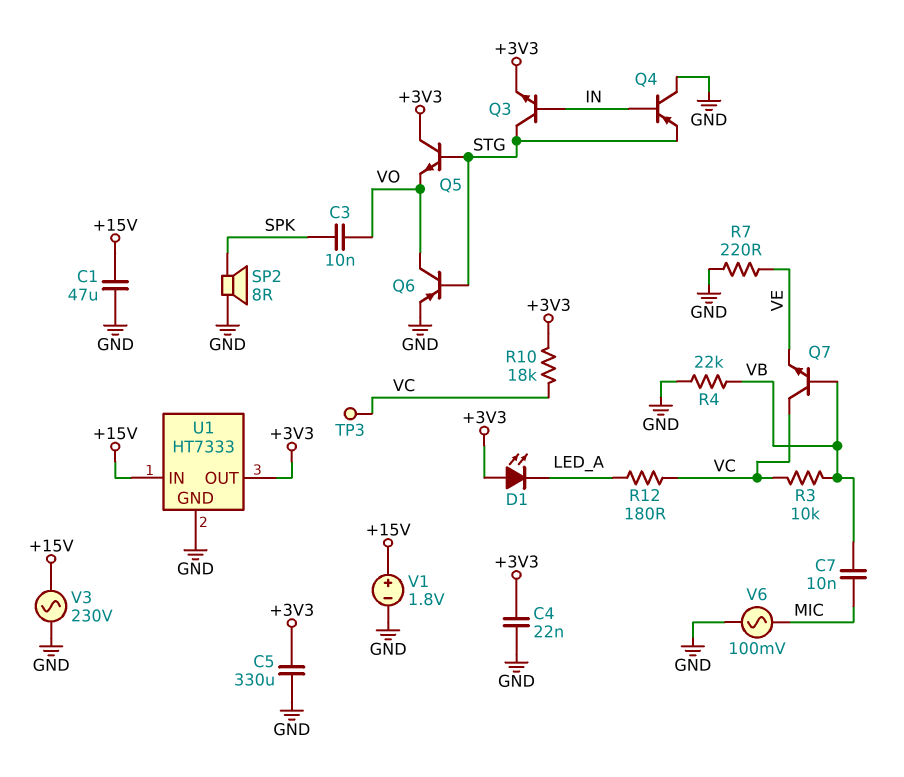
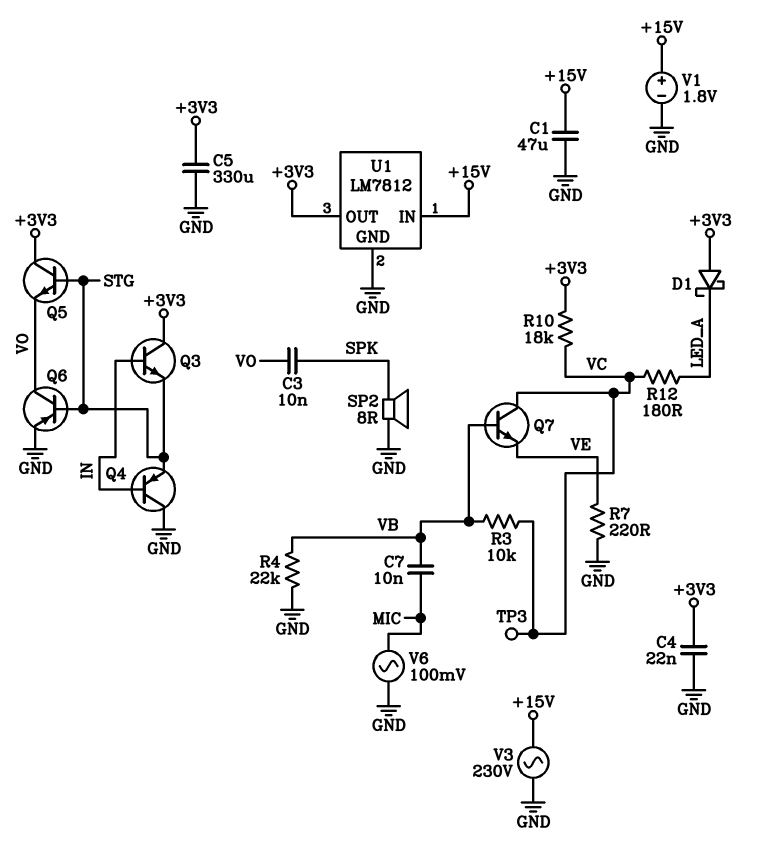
D1: LED (A +3V3, K LED_A) -> schottky (A +3V3, K LED_A)
Q3: NPN (B IN, C STG, E +3V3) -> NPN (B IN, C +3V3, E STG)
U1: HT7333 -> LM7812

